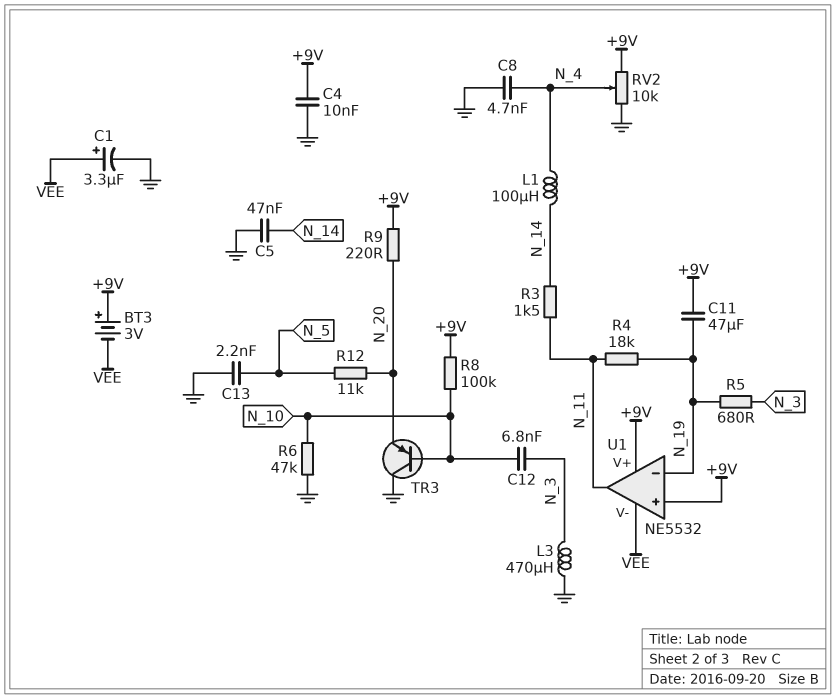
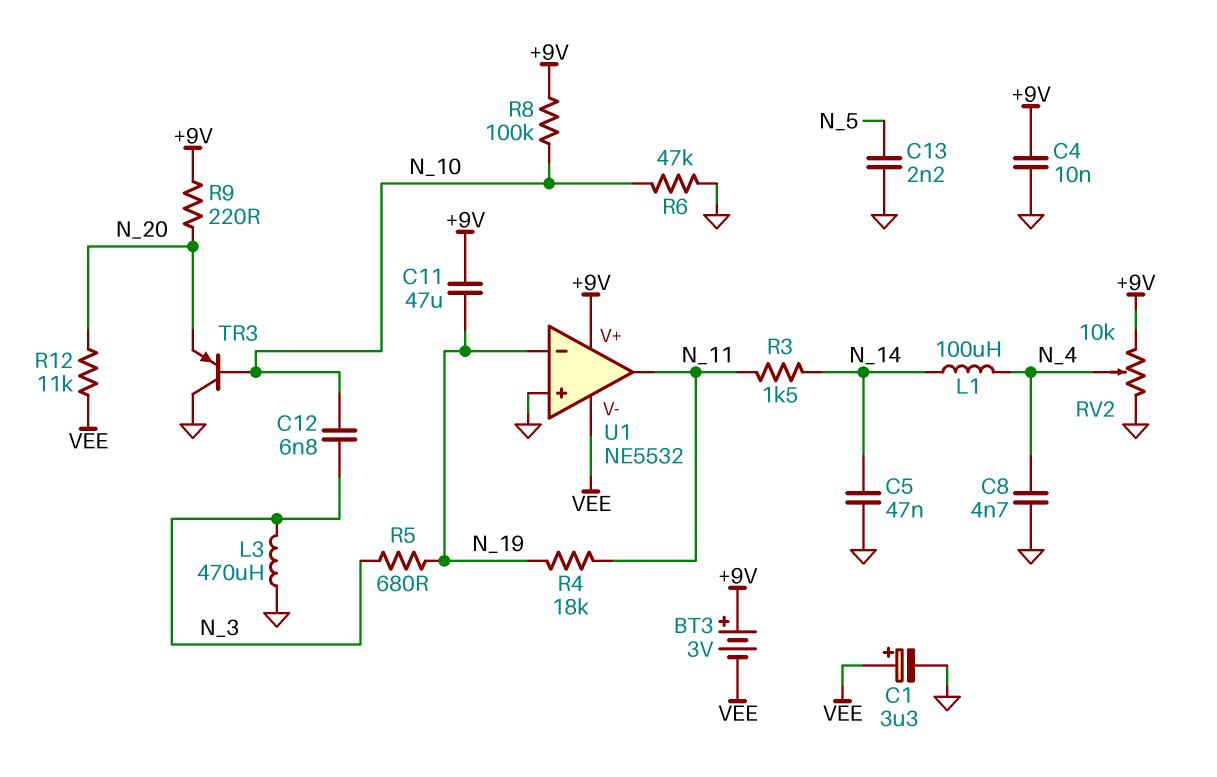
R12: 11k (N_5, N_20) -> 11k (N_20, VEE)
U1 pin in+: +9V -> GND

